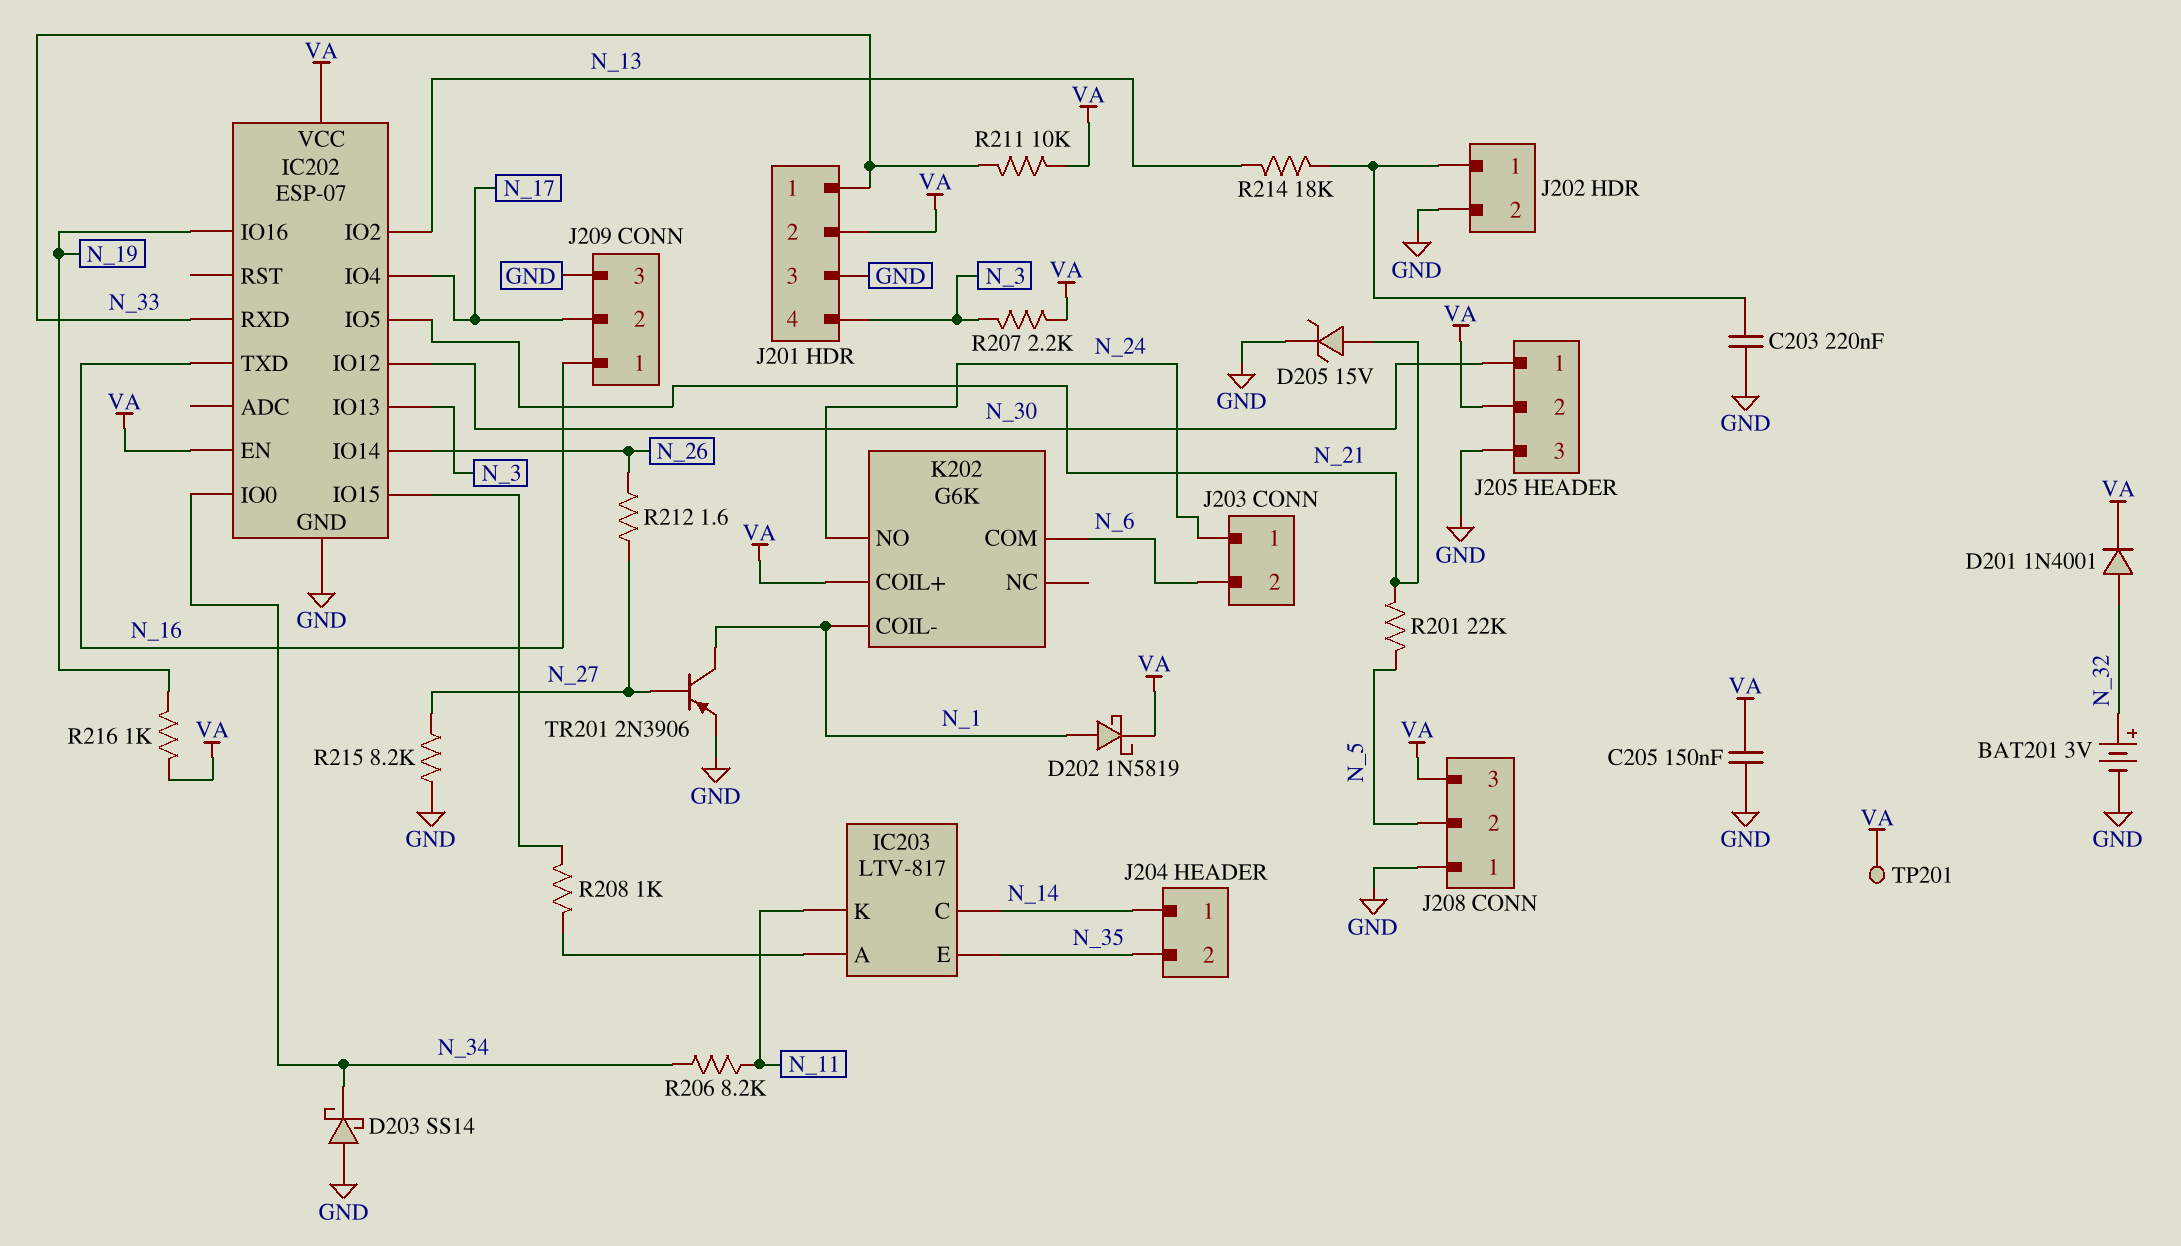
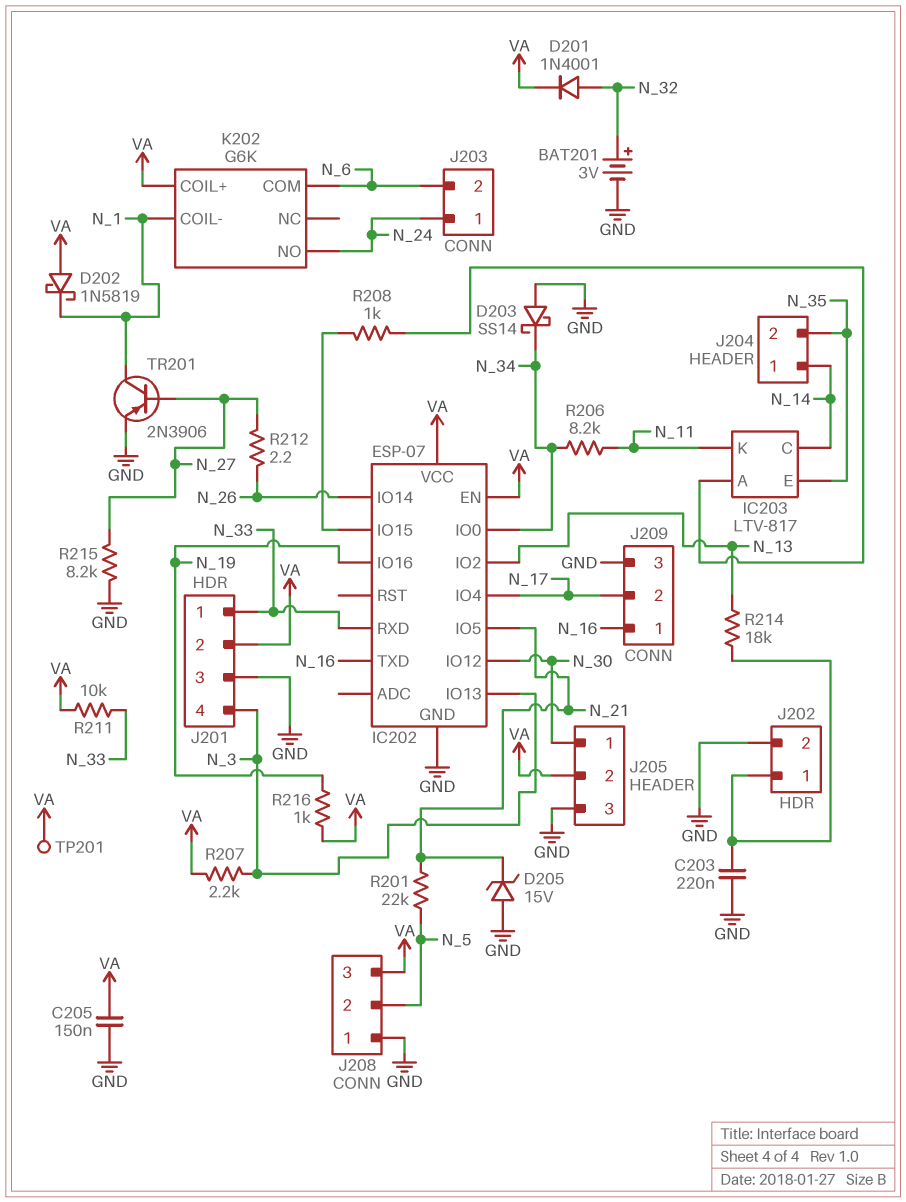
D202: schottky 1N5819 (A N_1, K VA) -> schottky 1N5819 (A VA, K N_1)
D205: zener 15V (A N_21, K GND) -> zener 15V (A GND, K N_21)
R212: 1.6 (N_26, N_27) -> 2.2 (N_26, N_27)

